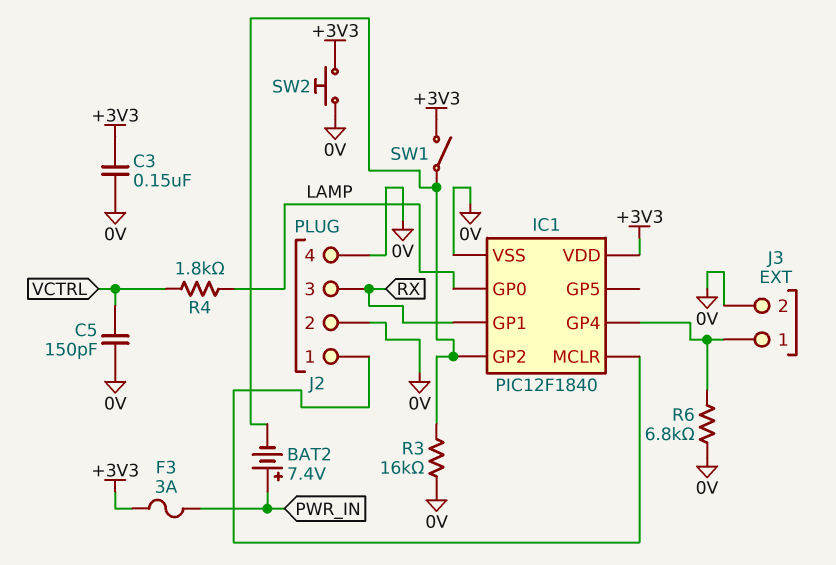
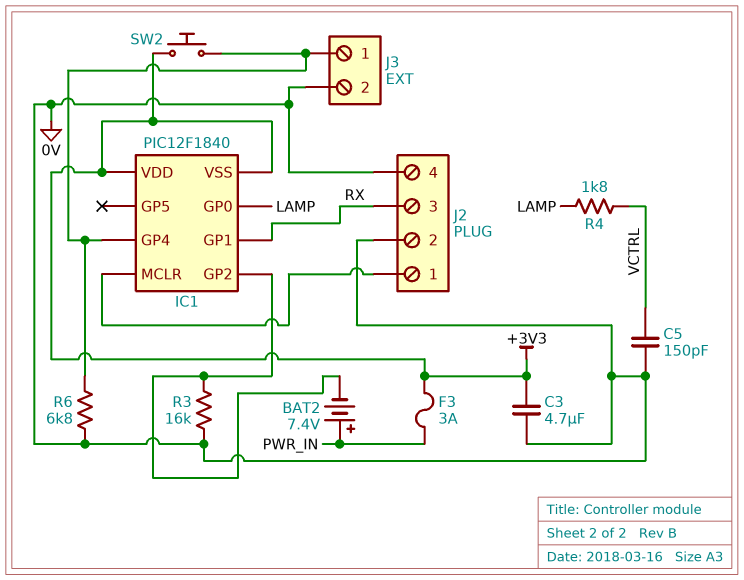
C3: 150nF (+3V3, 0V) -> 4.7uF (+3V3, 0V)
IC1 pin VSS: 0V -> +3V3
SW1: switch (+3V3, IC1/GP2) -> none
SW2: button (+3V3, 0V) -> button (+3V3, IC1/GP4)

